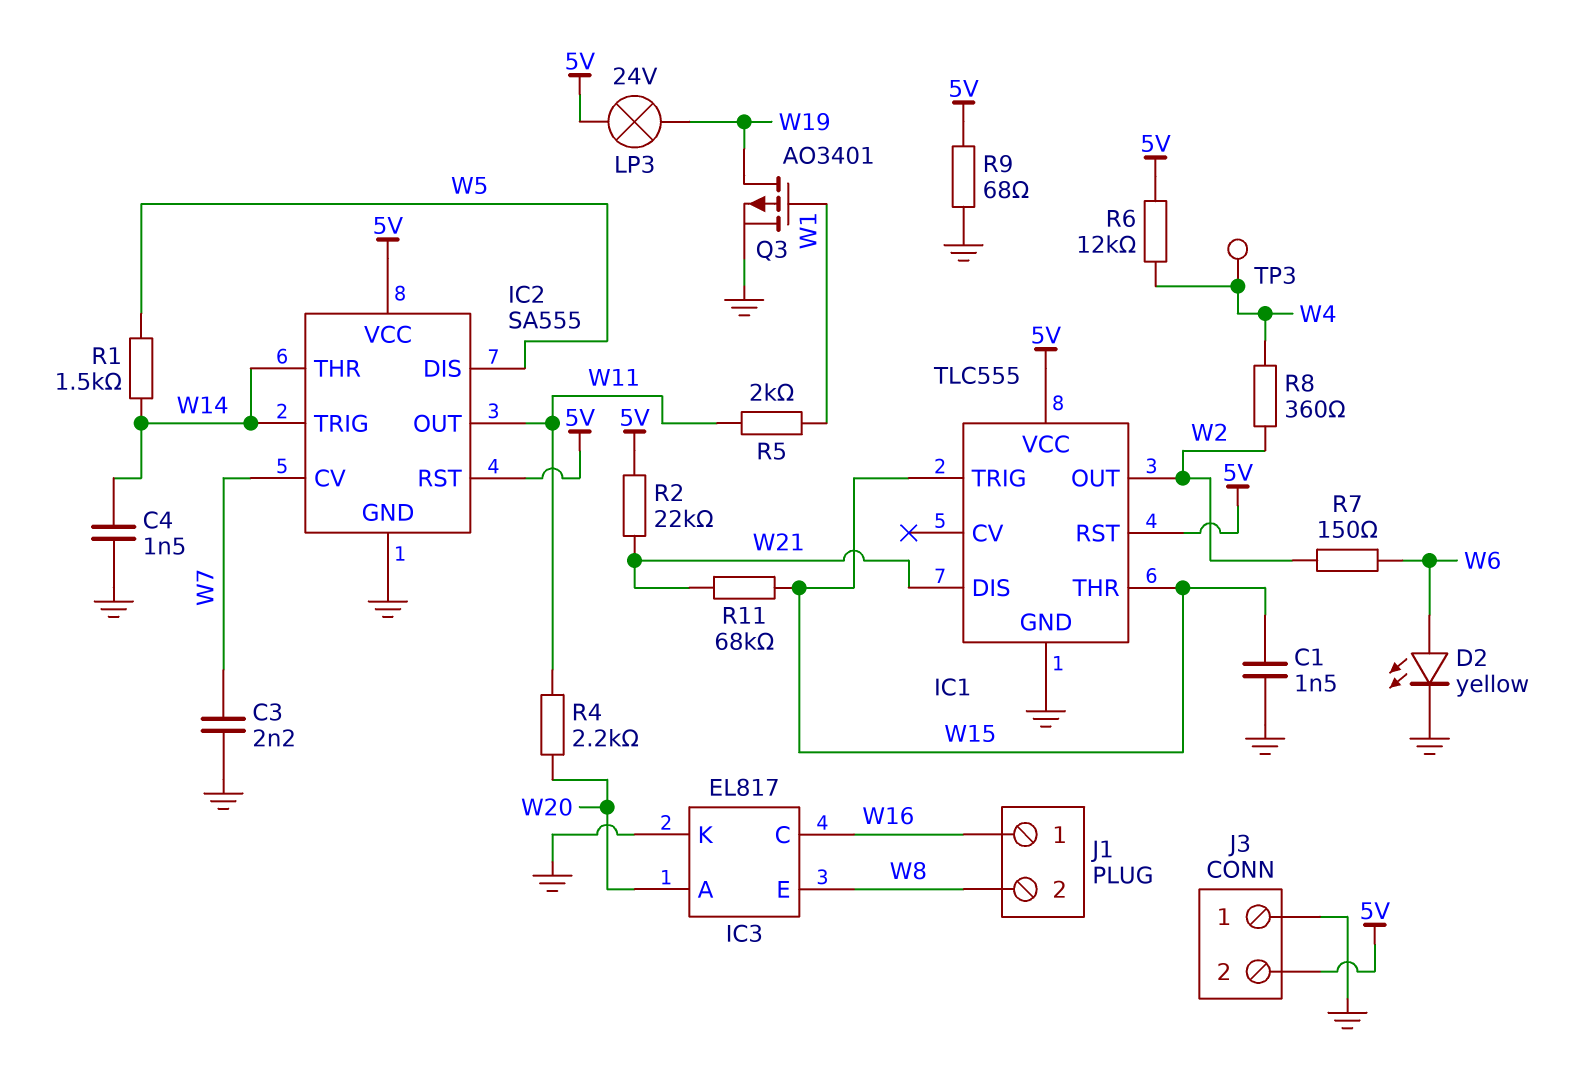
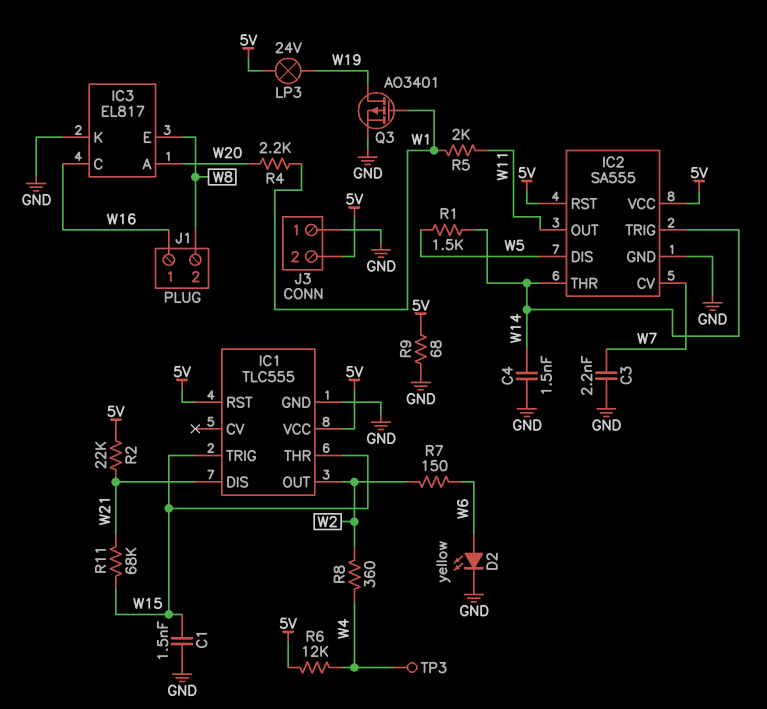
R4: 2.2k (W11, W20) -> 2.2k (W1, W20)

